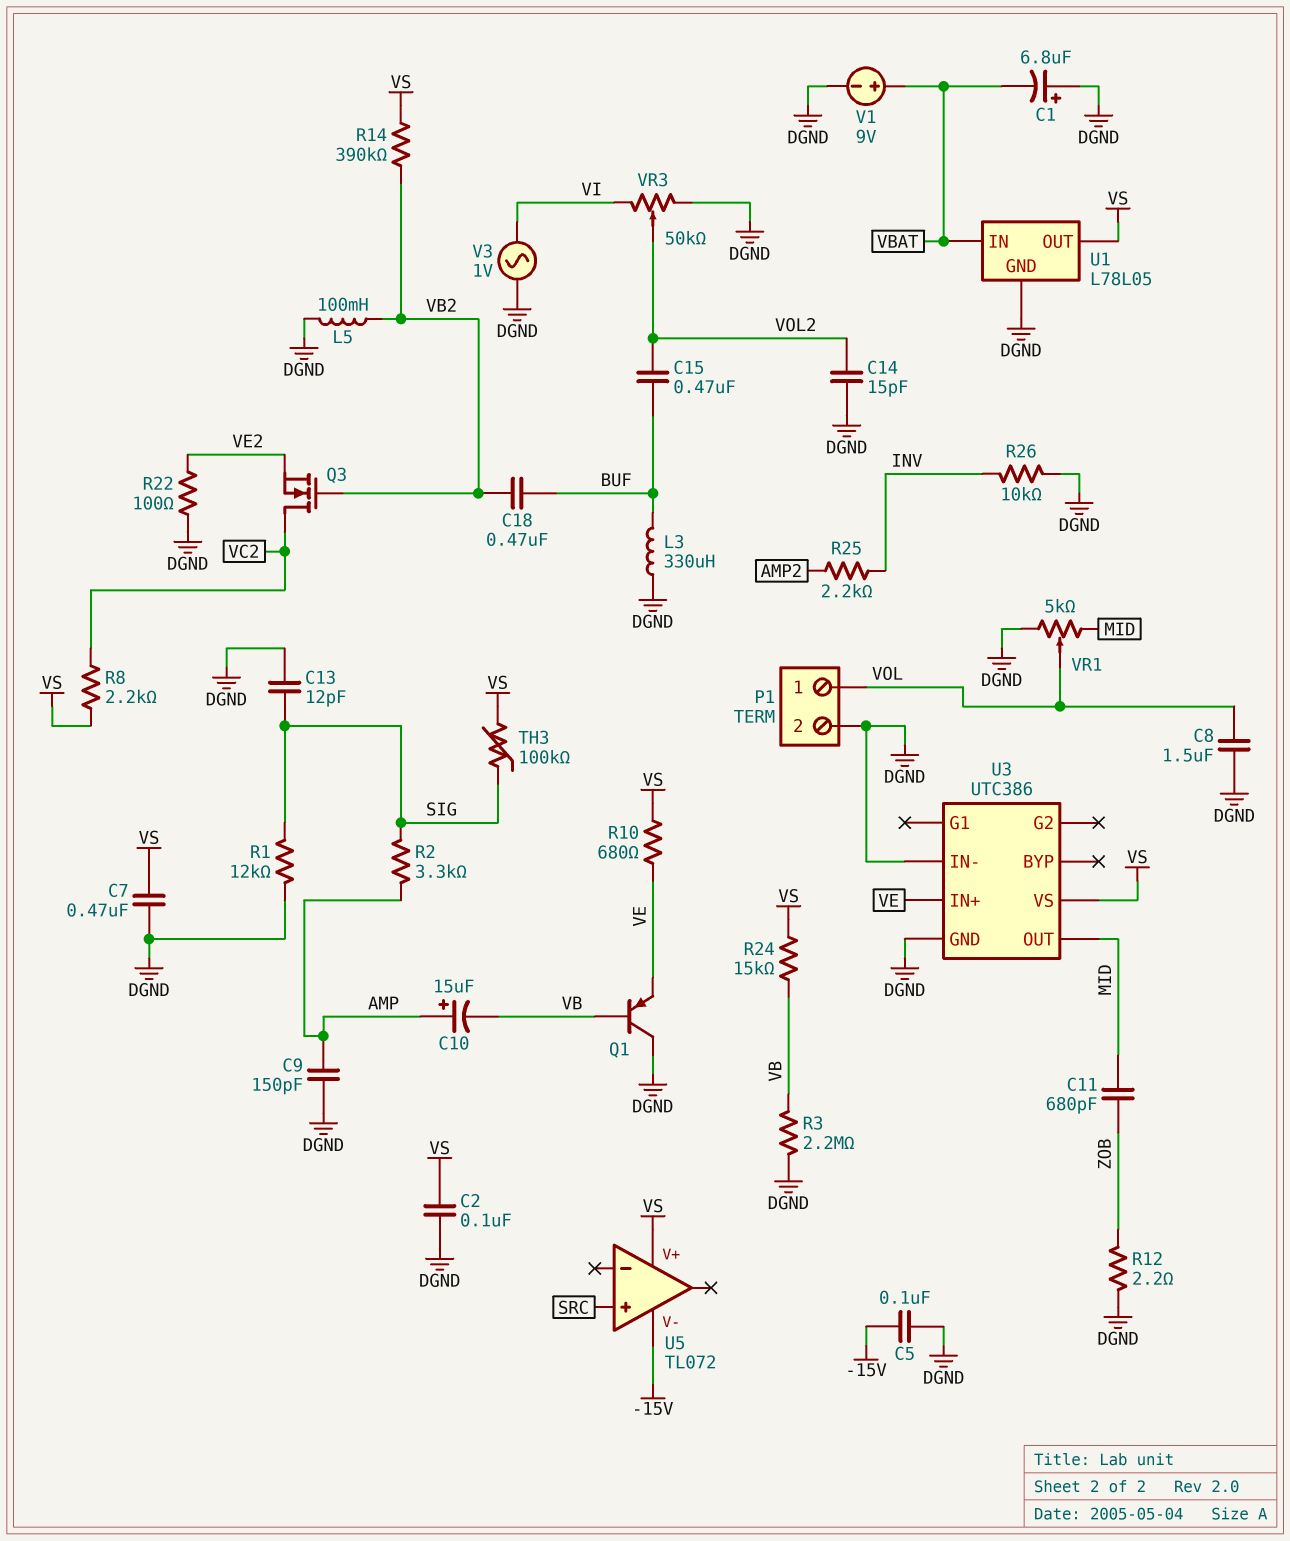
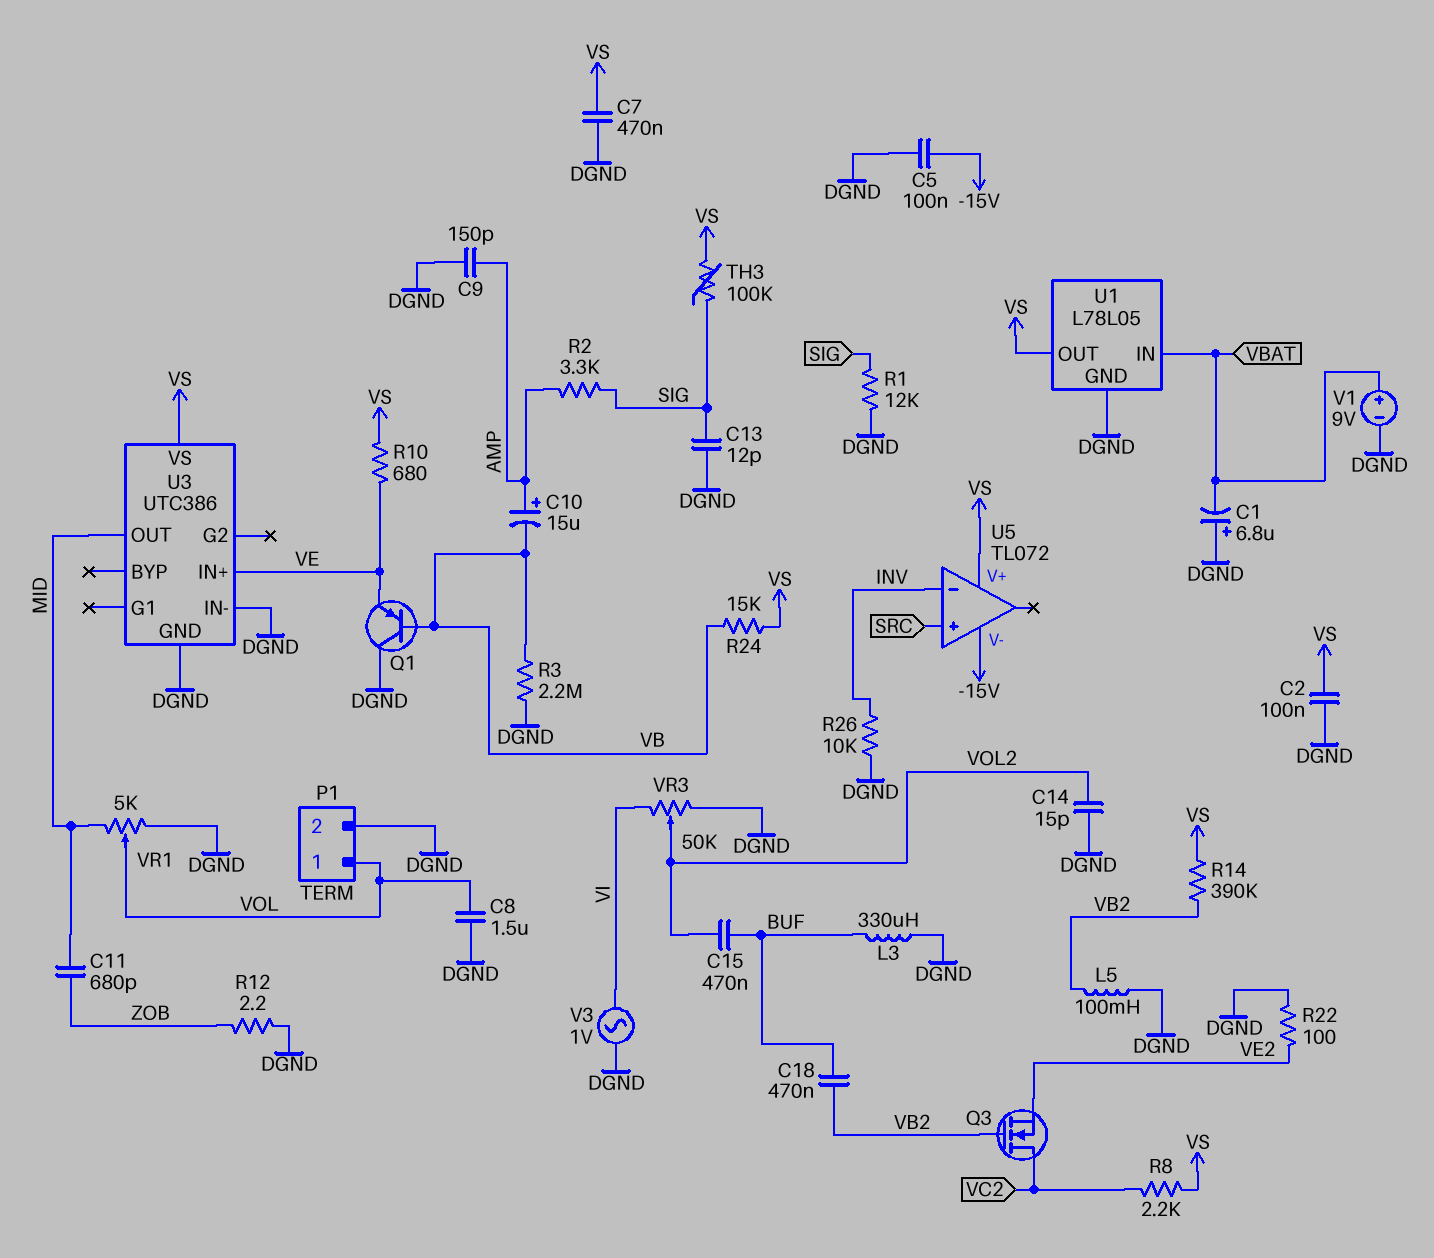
R25: 2.2k (AMP2, INV) -> none
U5 pin in-: none -> INV

